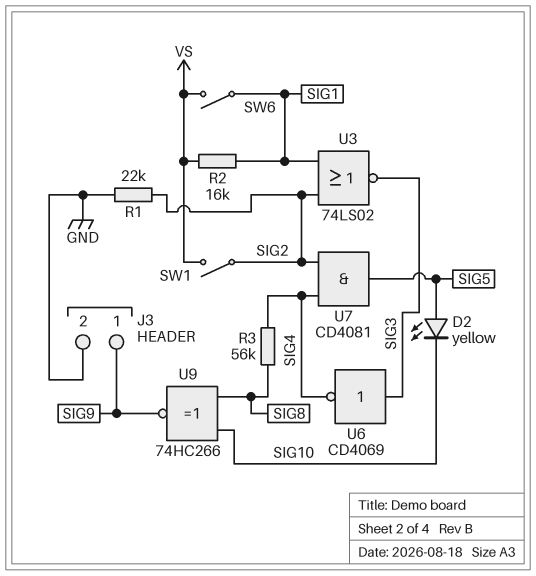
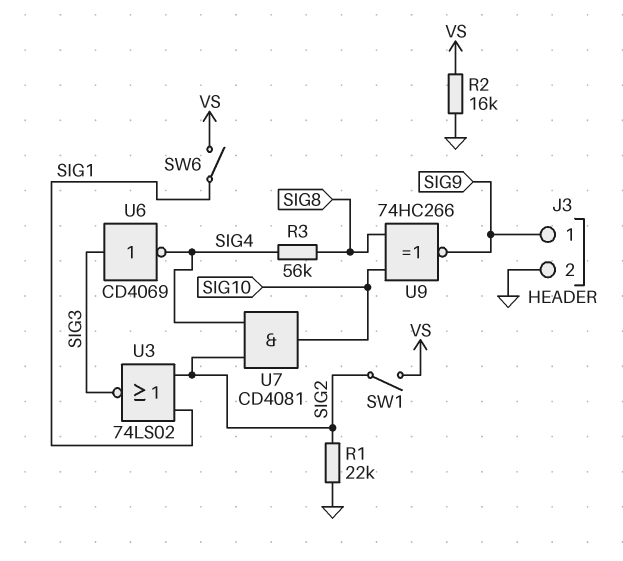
D2: LED yellow (A SIG5, K SIG10) -> none
R2: 16k (SIG1, VS) -> 16k (GND, VS)
U7: AND CD4081 (in SIG2, in SIG4, out SIG5) -> AND CD4081 (in SIG2, in SIG4, out SIG10)

